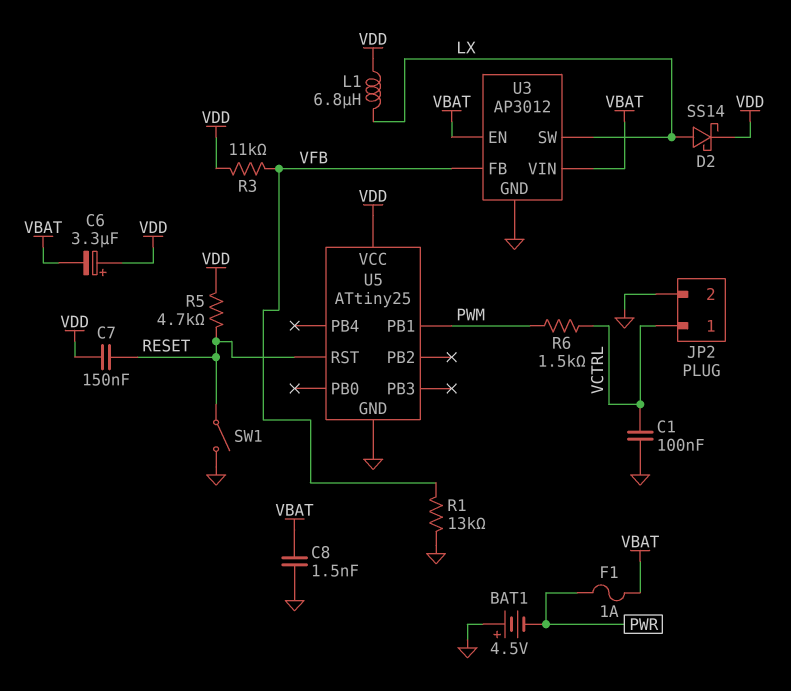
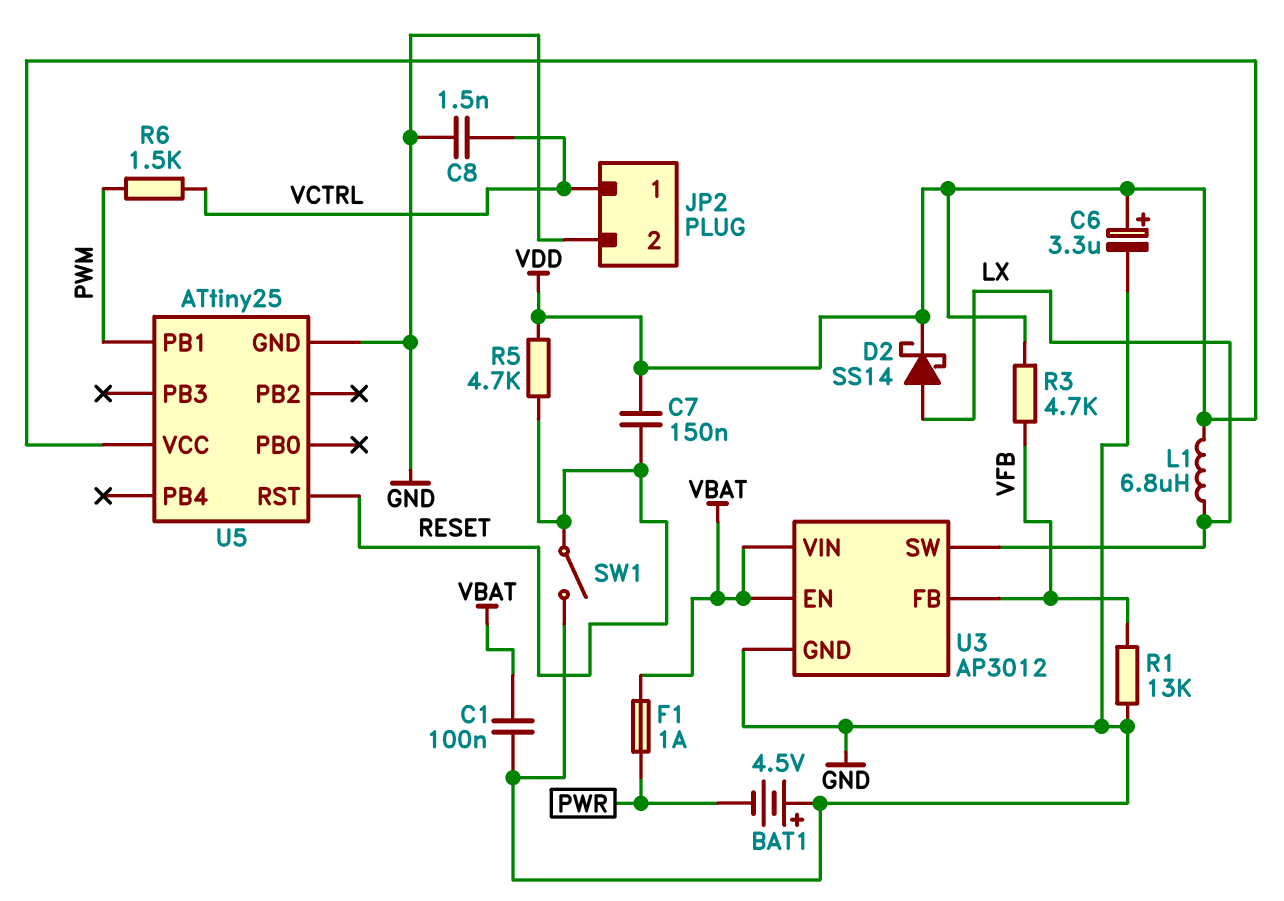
C1: 100nF (GND, VCTRL) -> 100nF (GND, VBAT)
C6: 3.3uF (plus VDD, minus VBAT) -> 3.3uF (plus VDD, minus GND)
C8: 1.5nF (GND, VBAT) -> 1.5nF (GND, VCTRL)
R3: 11k (VDD, VFB) -> 4.7k (VDD, VFB)

